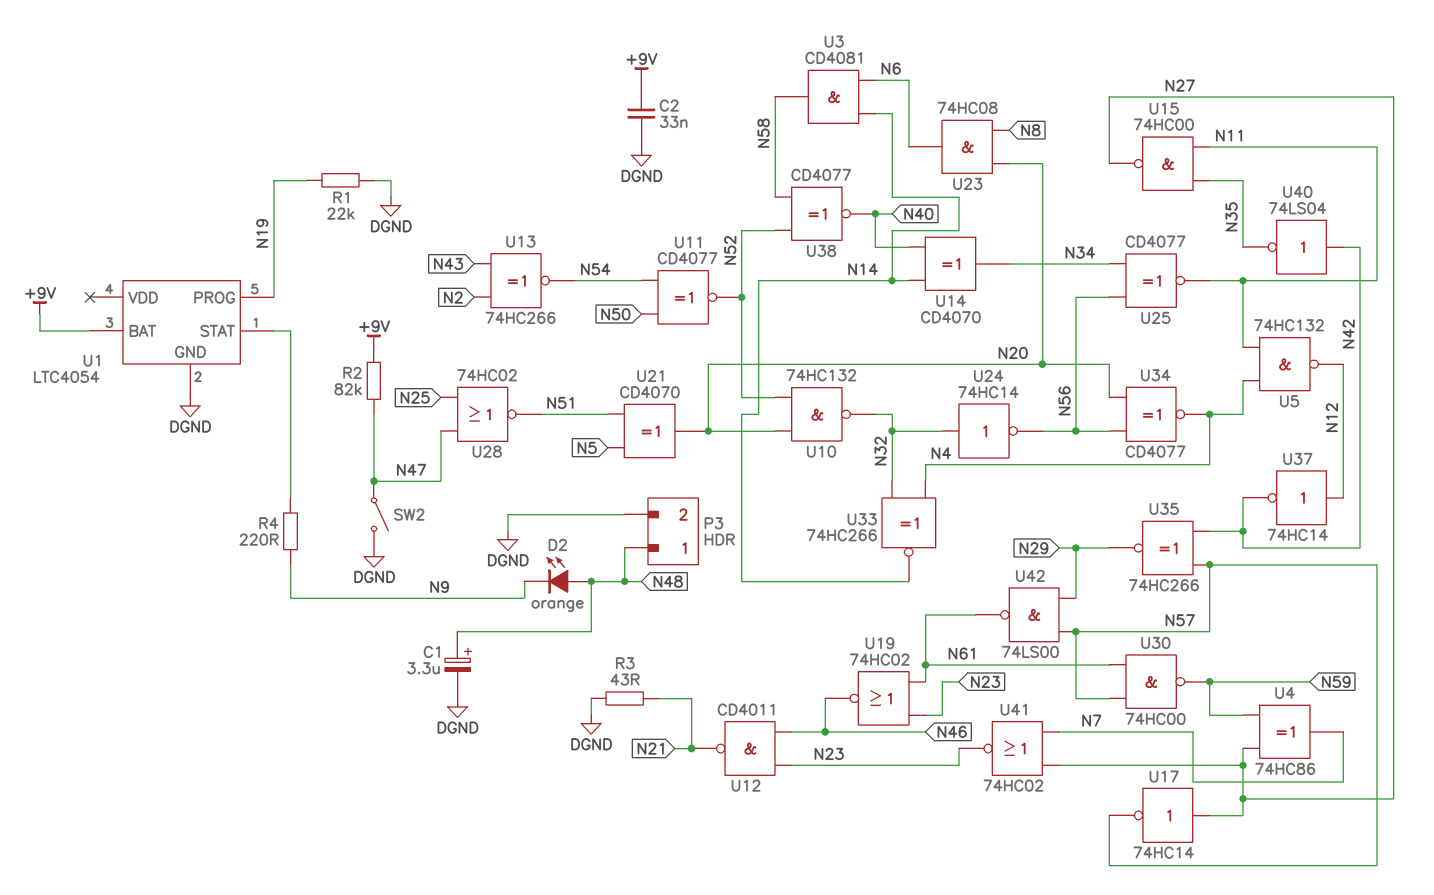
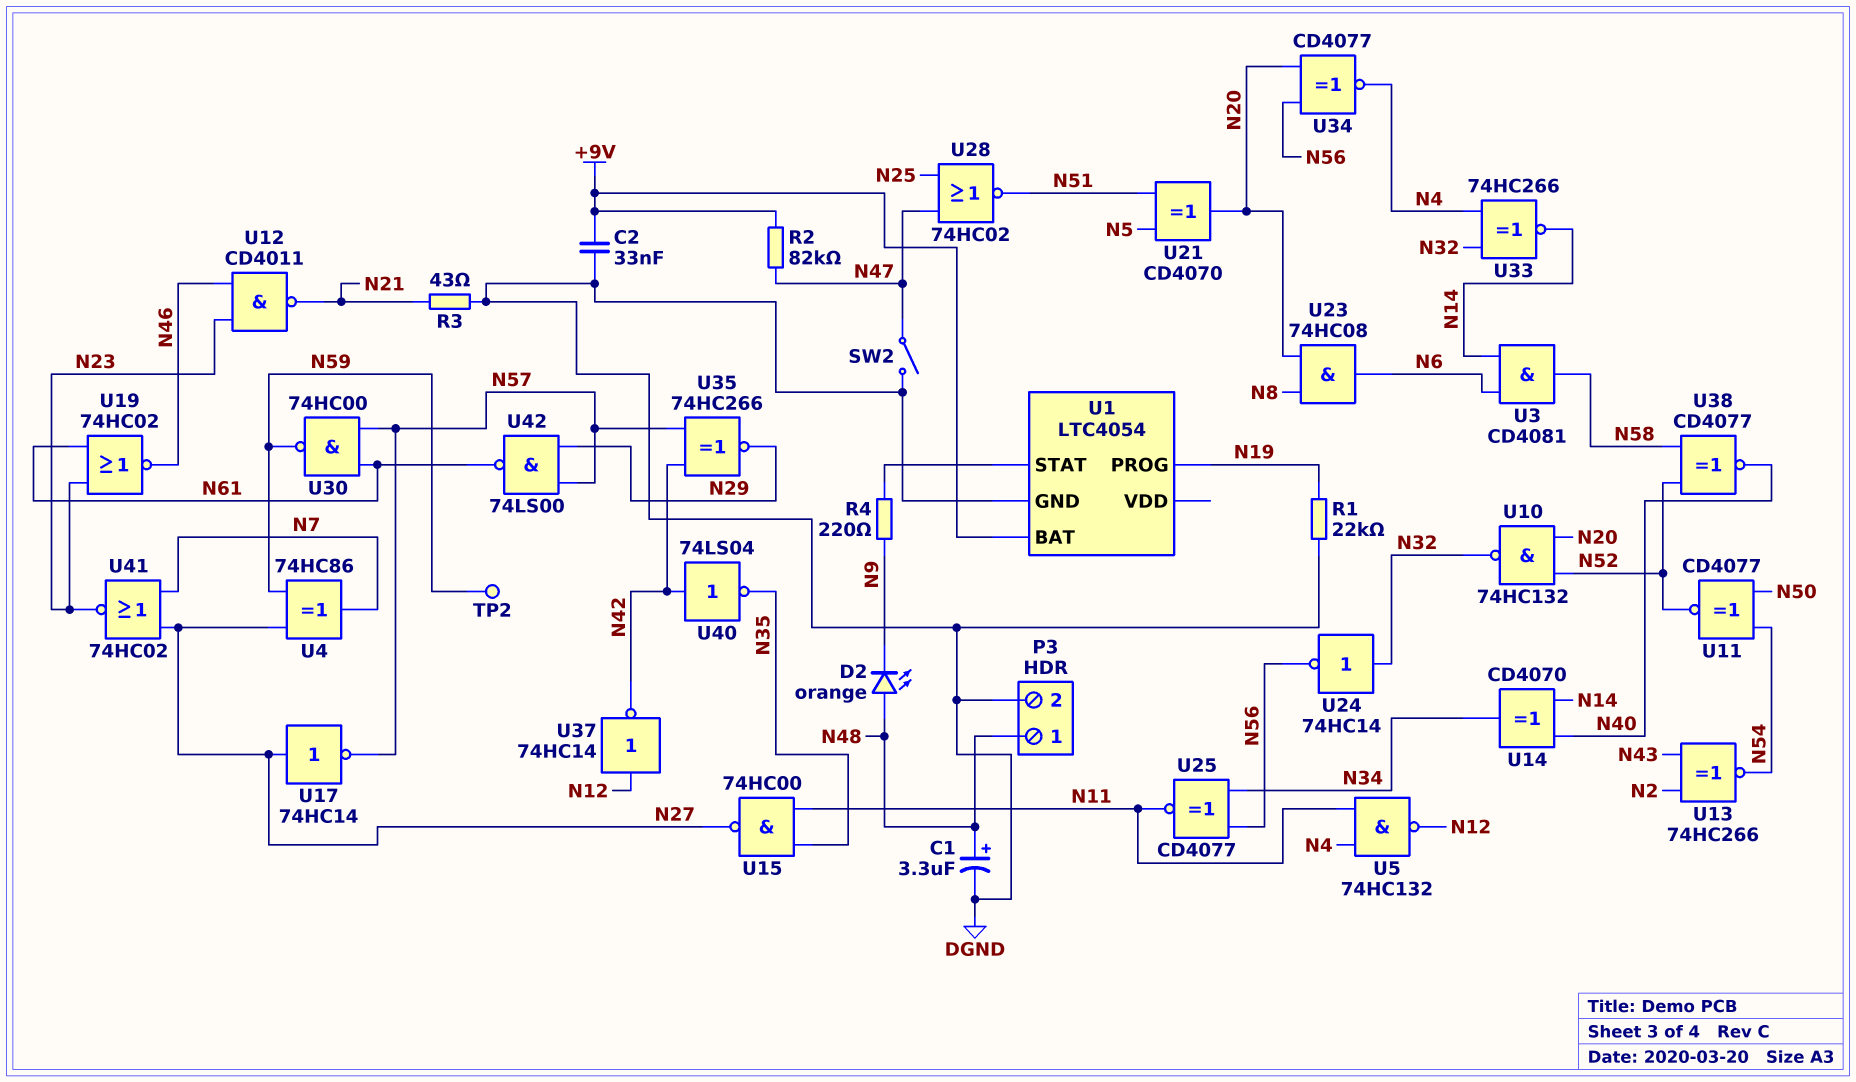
TP2: none -> test point (N59)

